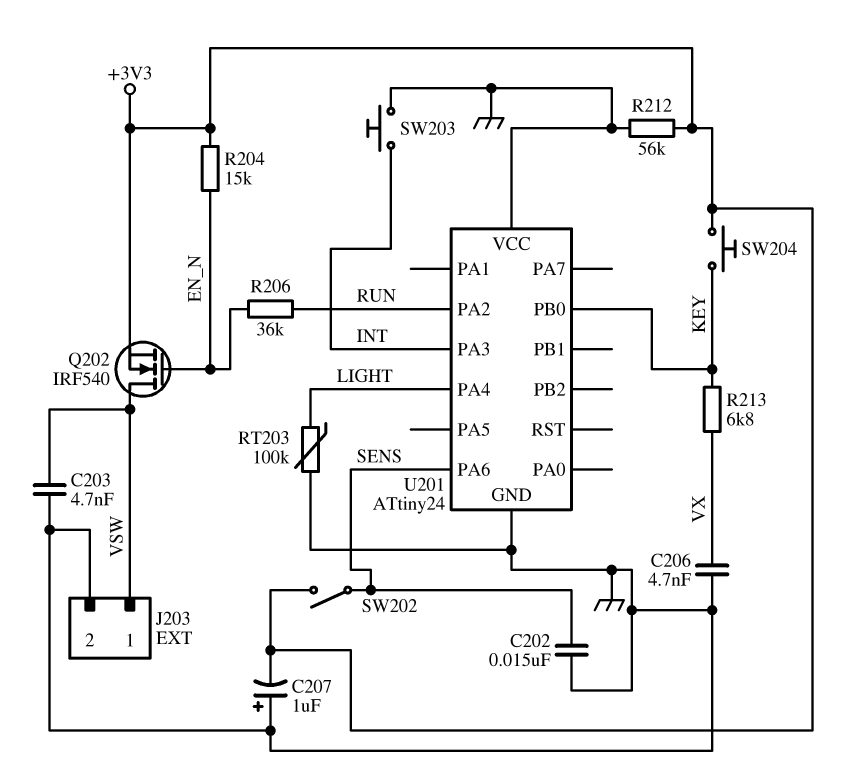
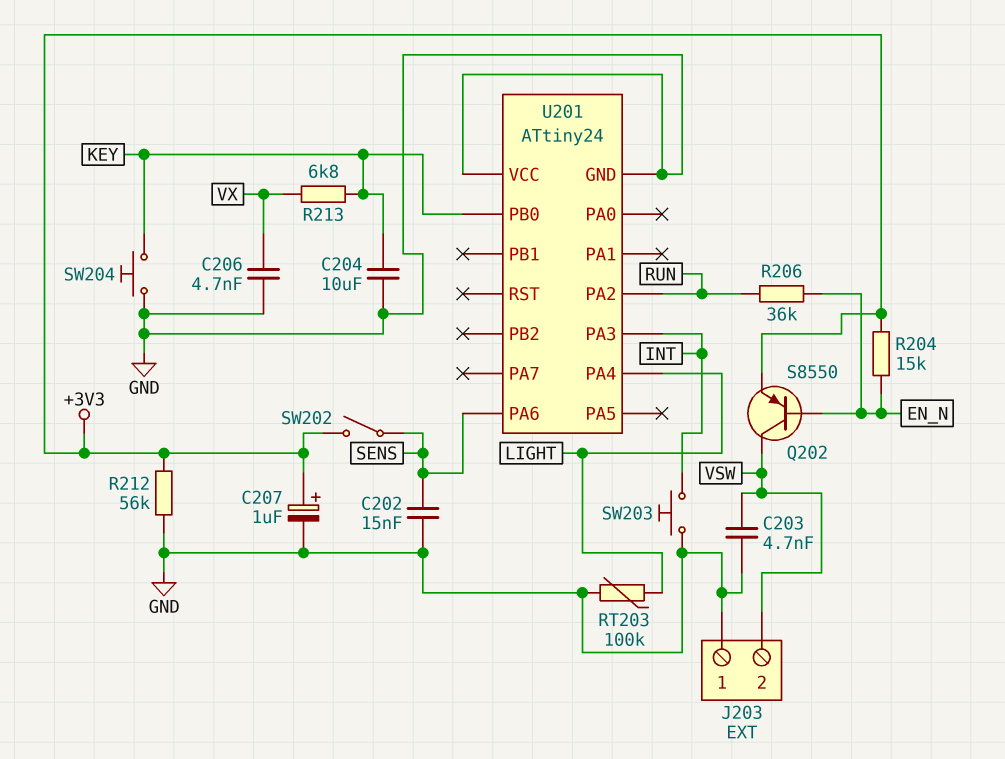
C204: none -> 10uF (GND, KEY)
C207: 1uF (plus GND, minus +3V3) -> 1uF (plus +3V3, minus GND)
J203 pin 1: VSW -> GND
J203 pin 2: GND -> VSW
Q202: NMOS IRF540 (G EN_N, D VSW, S +3V3) -> PNP S8550 (B EN_N, C VSW, E +3V3)
SW204: button (+3V3, KEY) -> button (GND, KEY)

